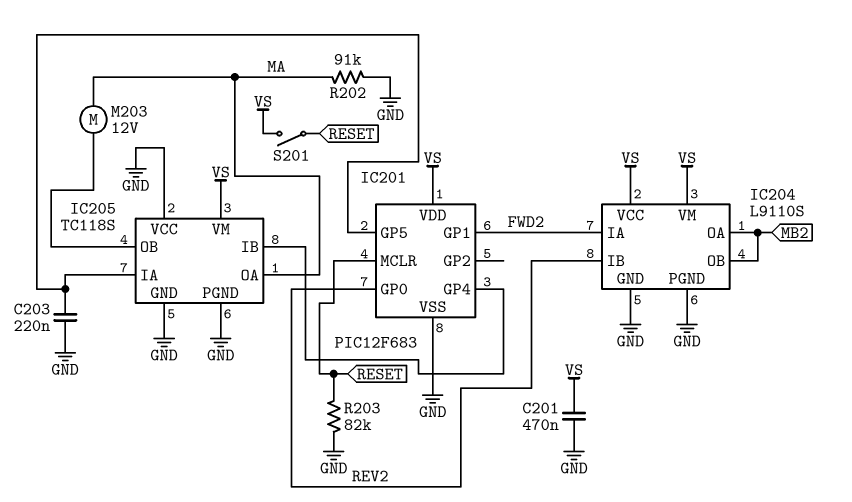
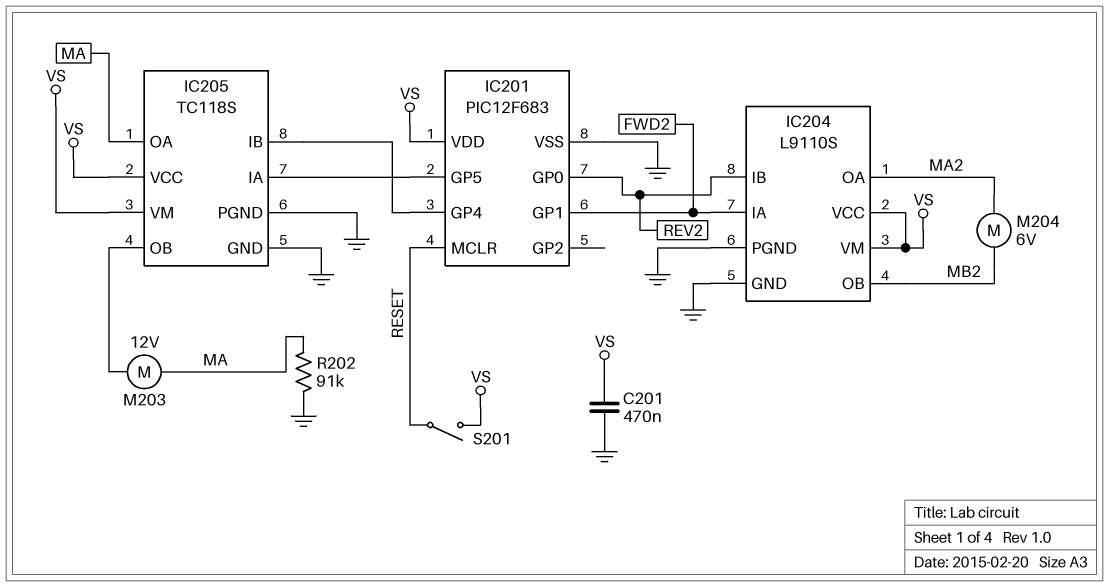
C203: 220nF (GND, IC201/GP5) -> none
IC204 pin OA: MB2 -> MA2
IC205 pin VCC: GND -> VS
M204: none -> motor 6V (MA2, MB2)
R203: 82k (GND, RESET) -> none

